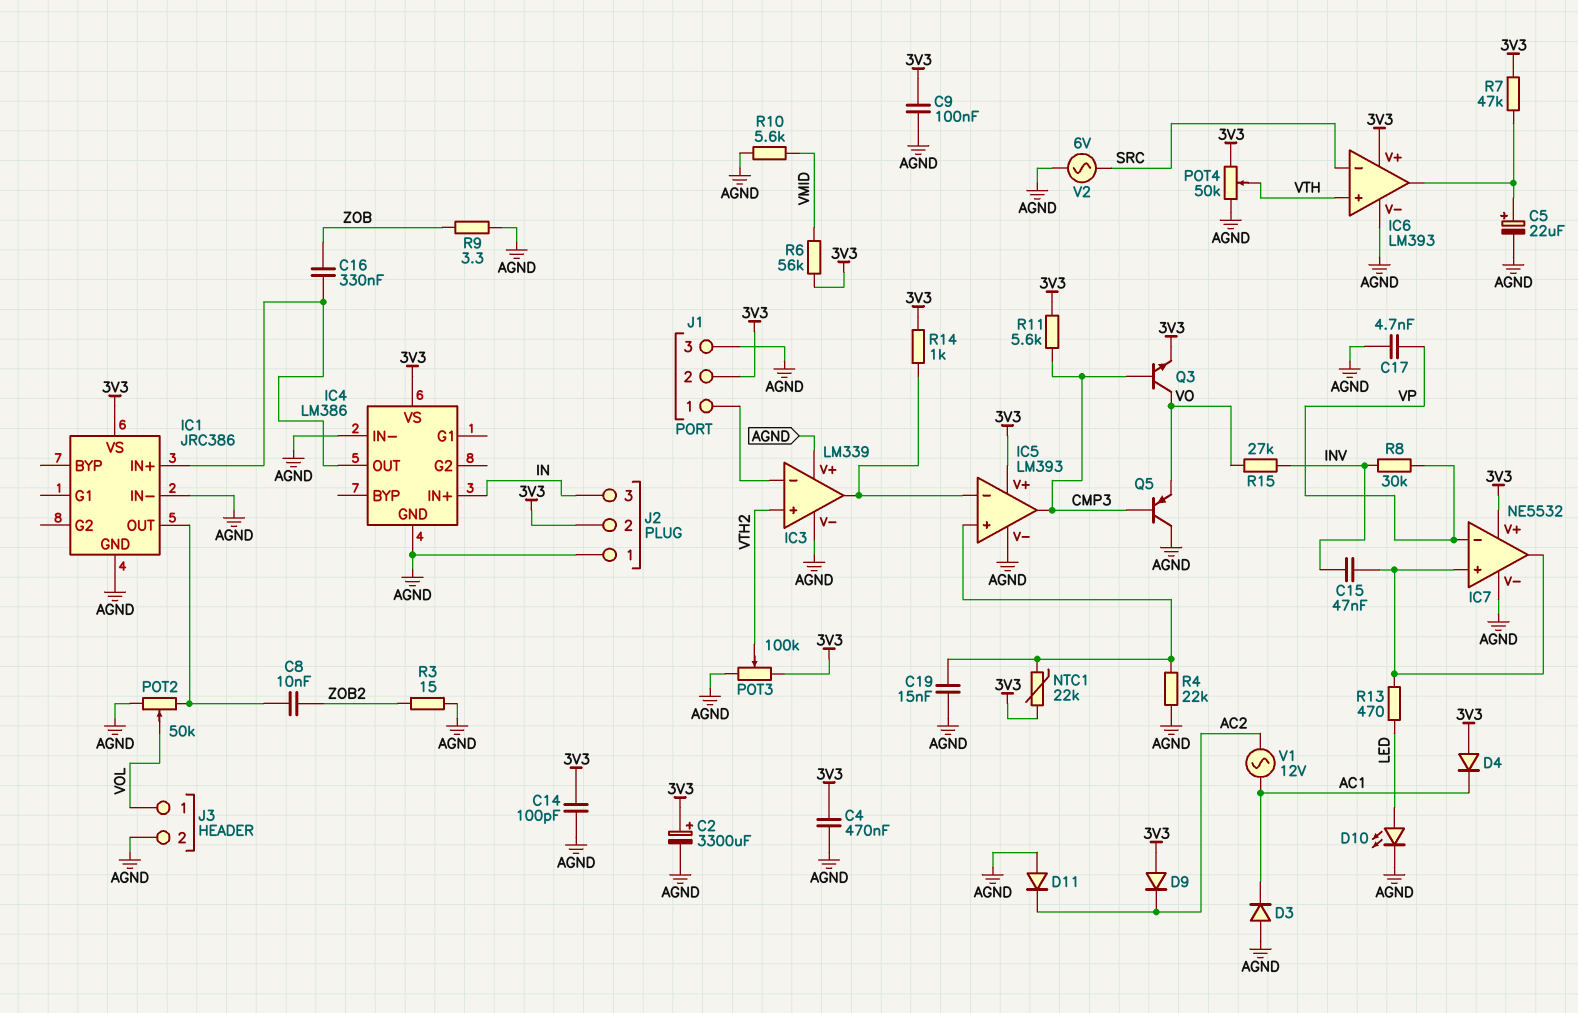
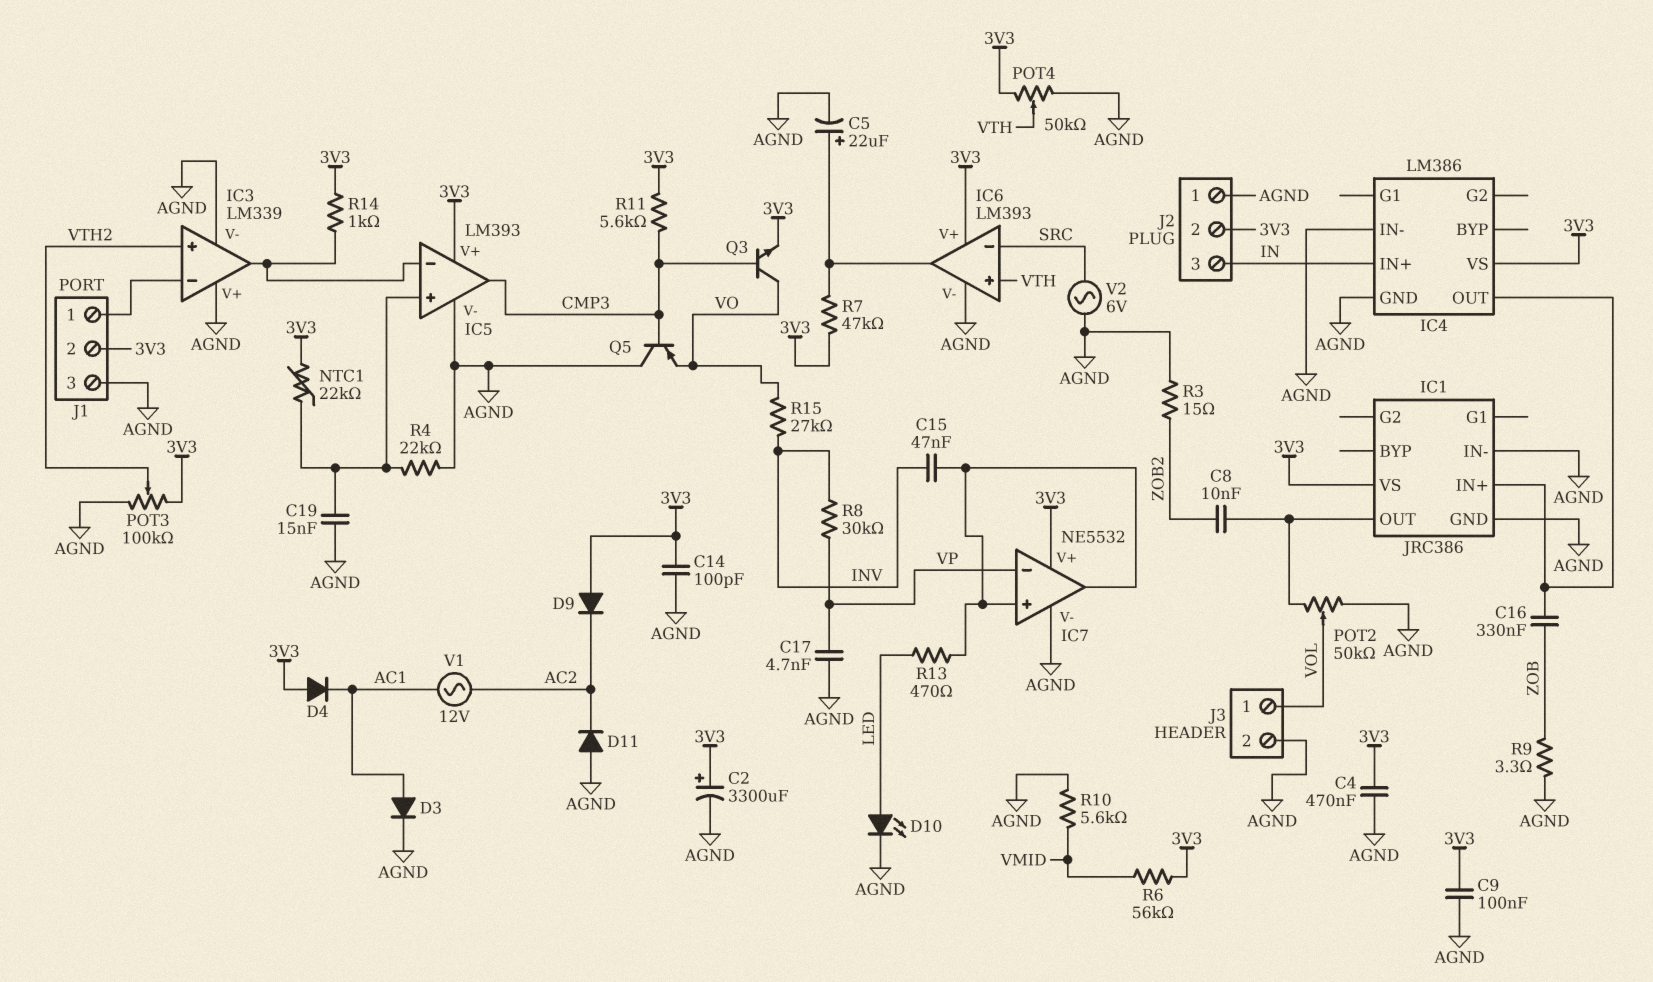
D3: diode (A AGND, K AC1) -> diode (A AC1, K AGND)

